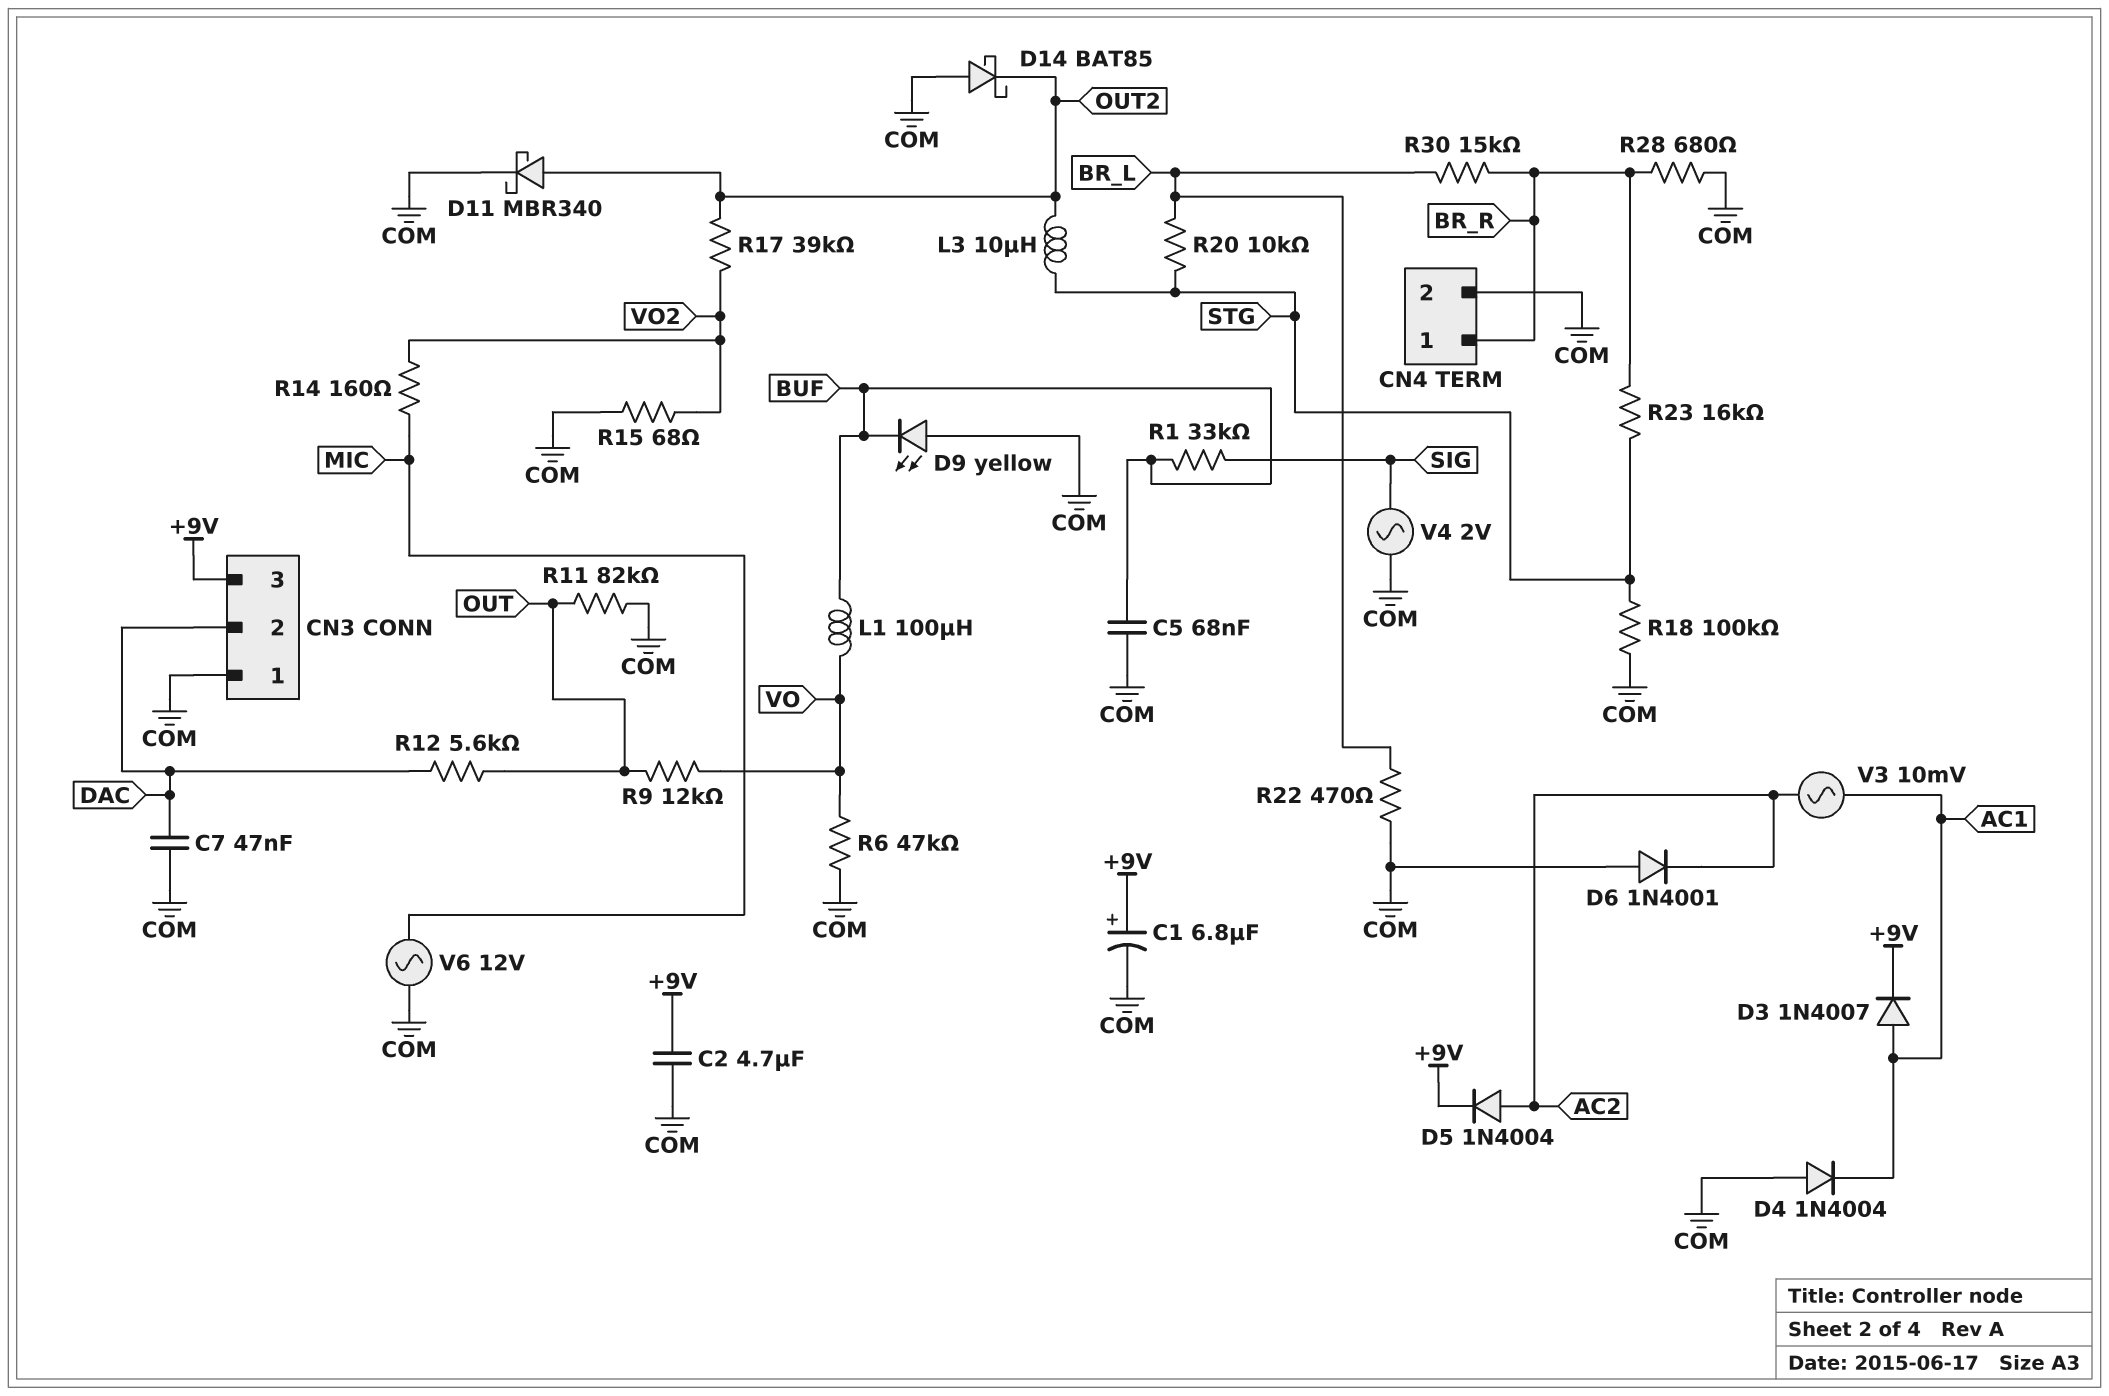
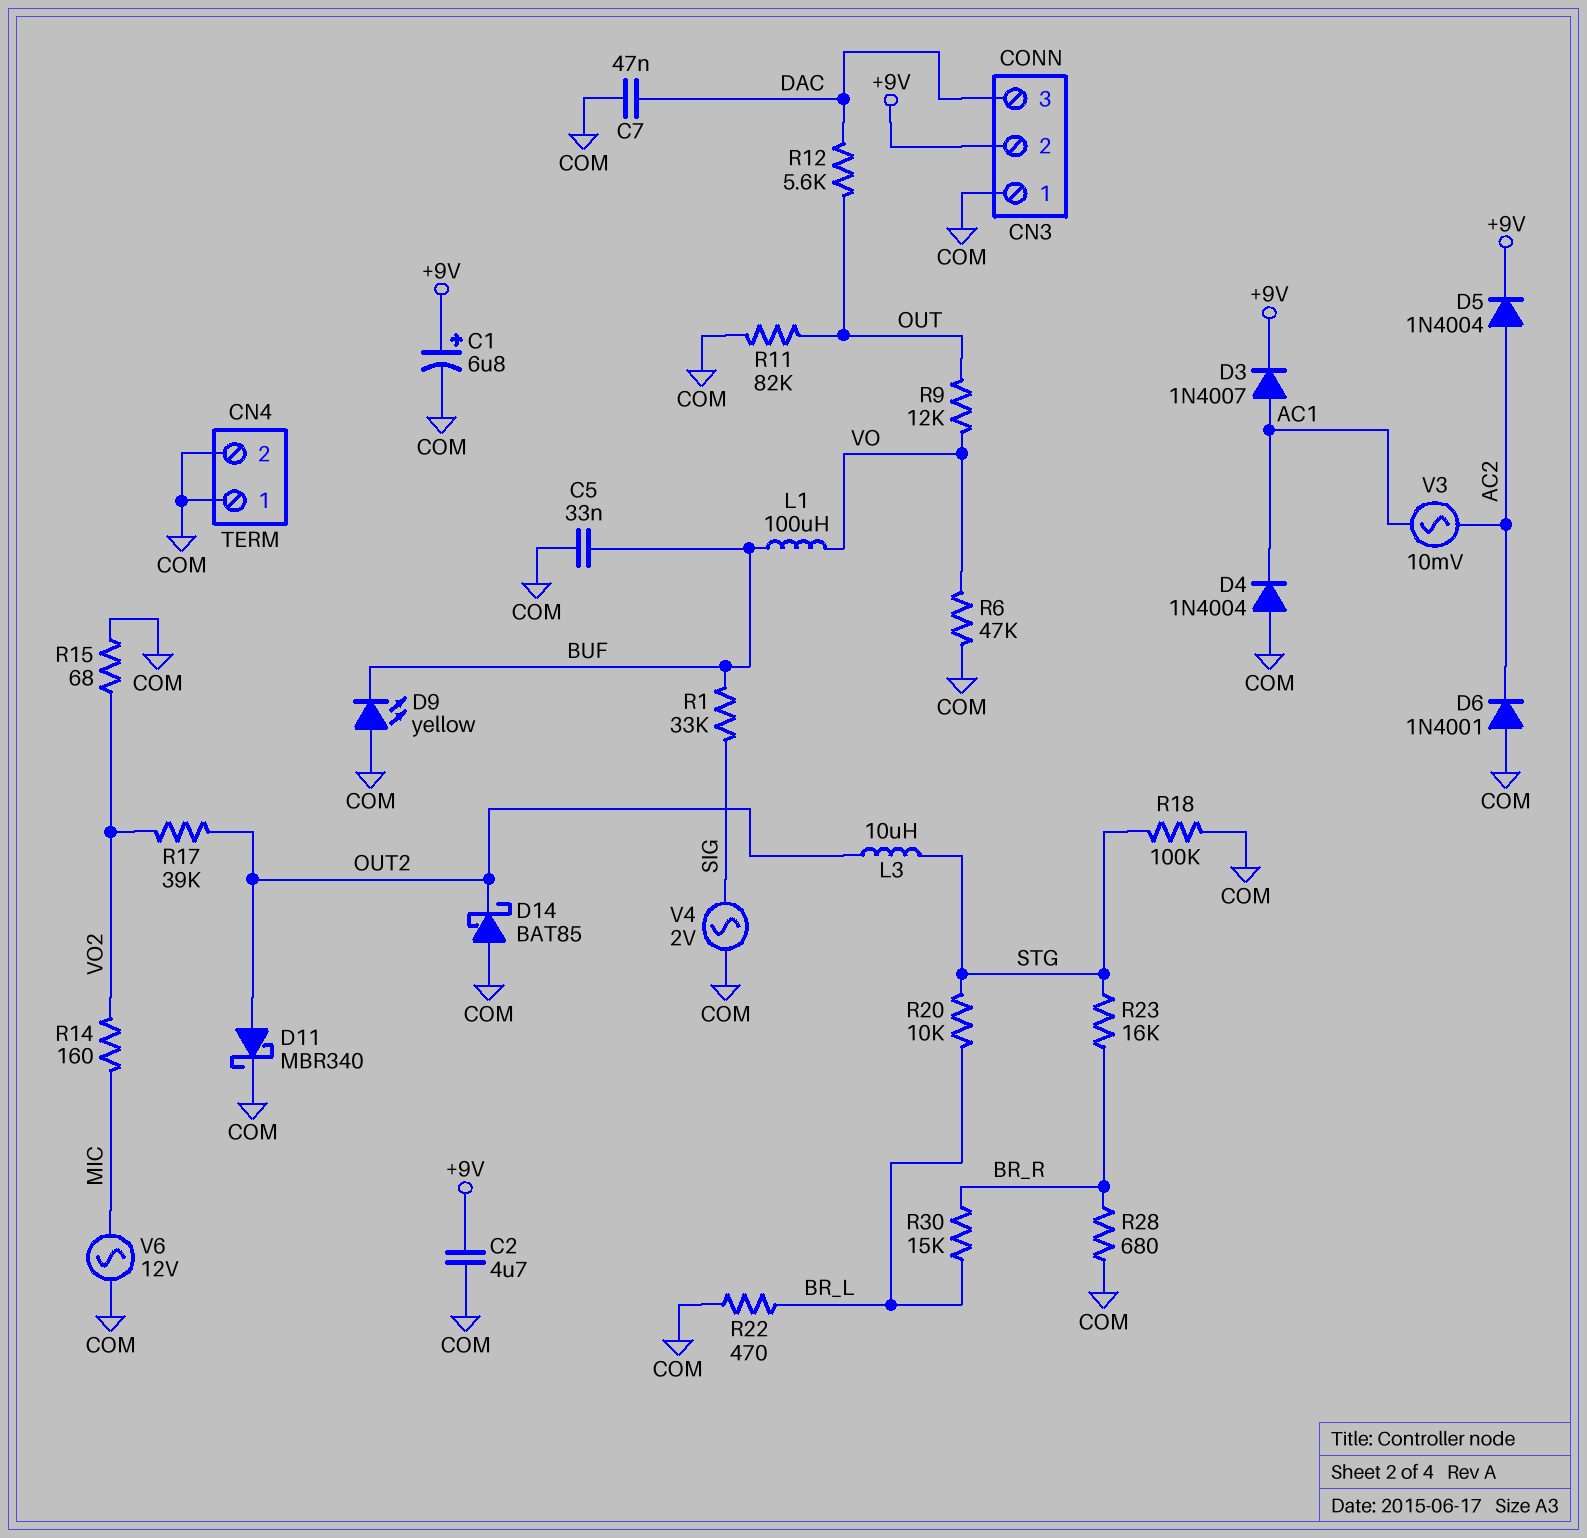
C5: 68nF (BUF, COM) -> 33nF (BUF, COM)
CN3 pin 2: DAC -> +9V
CN3 pin 3: +9V -> DAC
CN4 pin 1: BR_R -> COM

